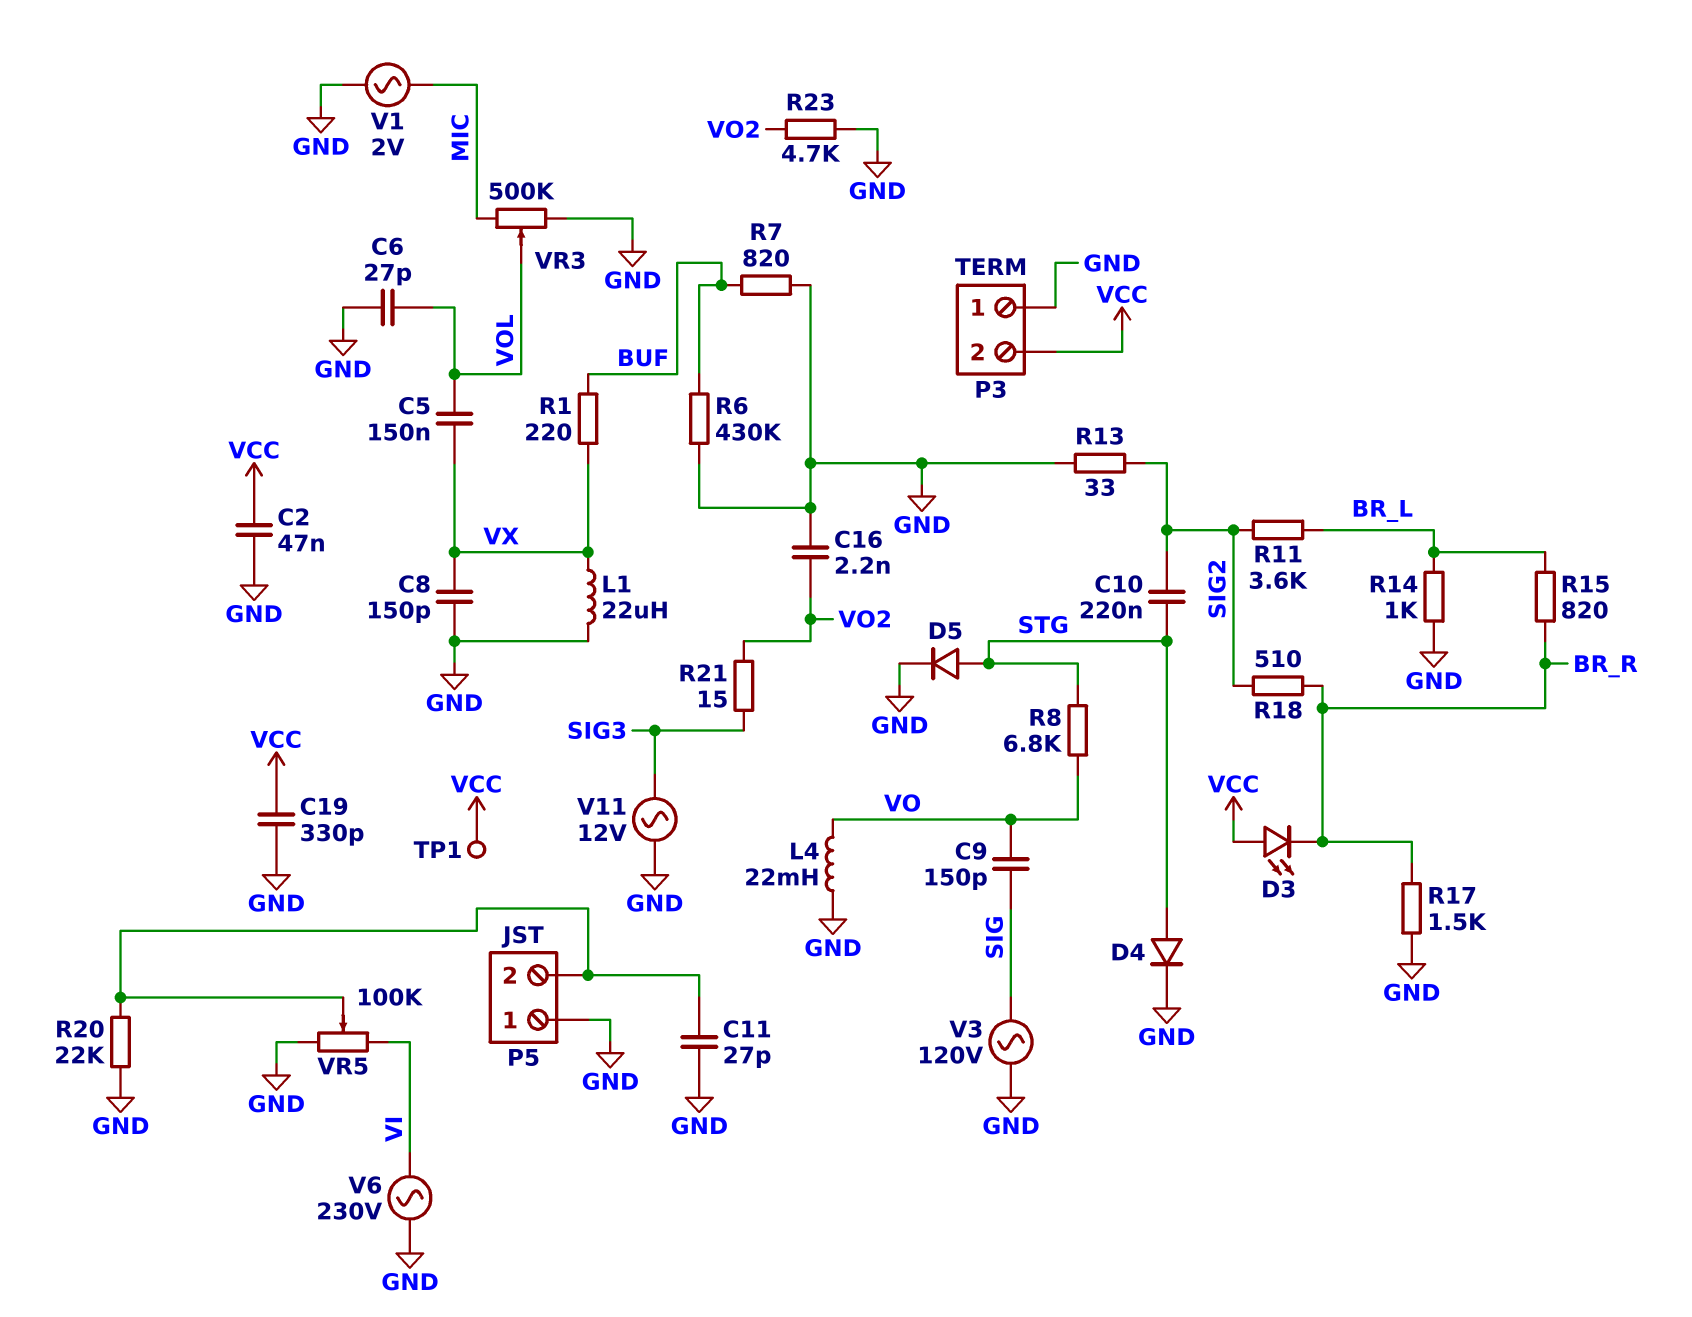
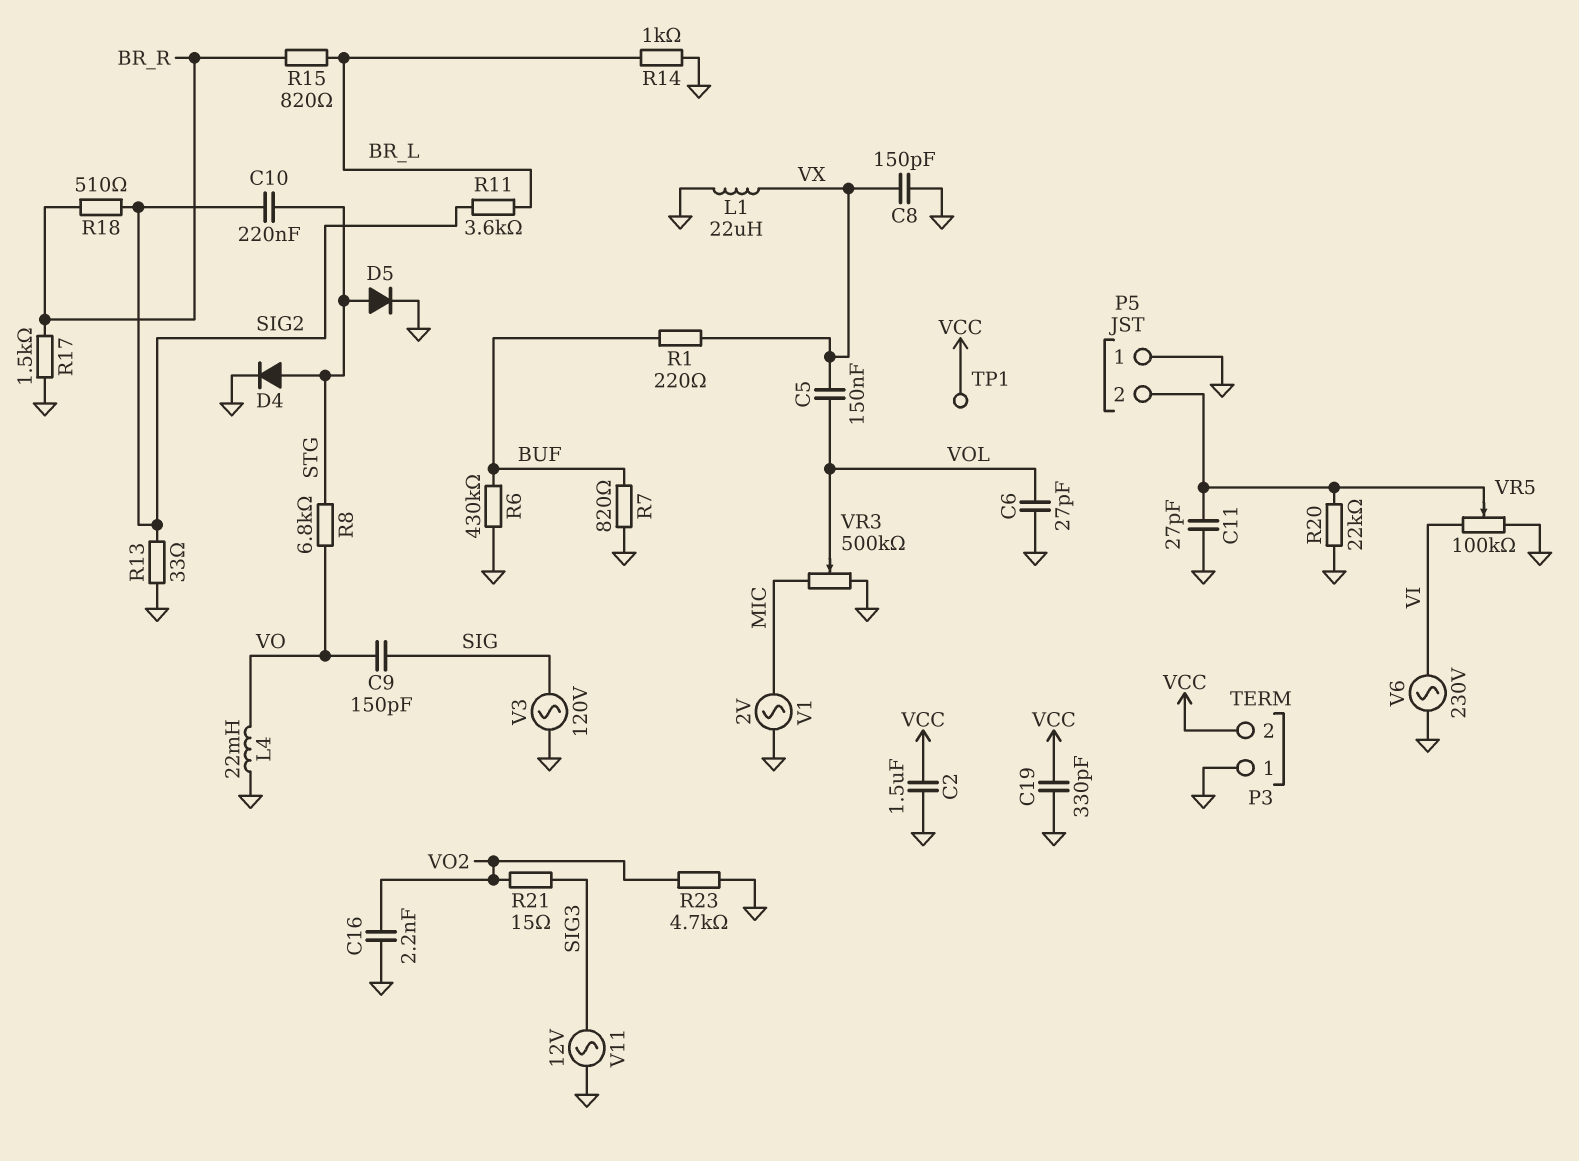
C2: 47nF (GND, VCC) -> 1.5uF (GND, VCC)
D3: LED (A VCC, K BR_R) -> none

